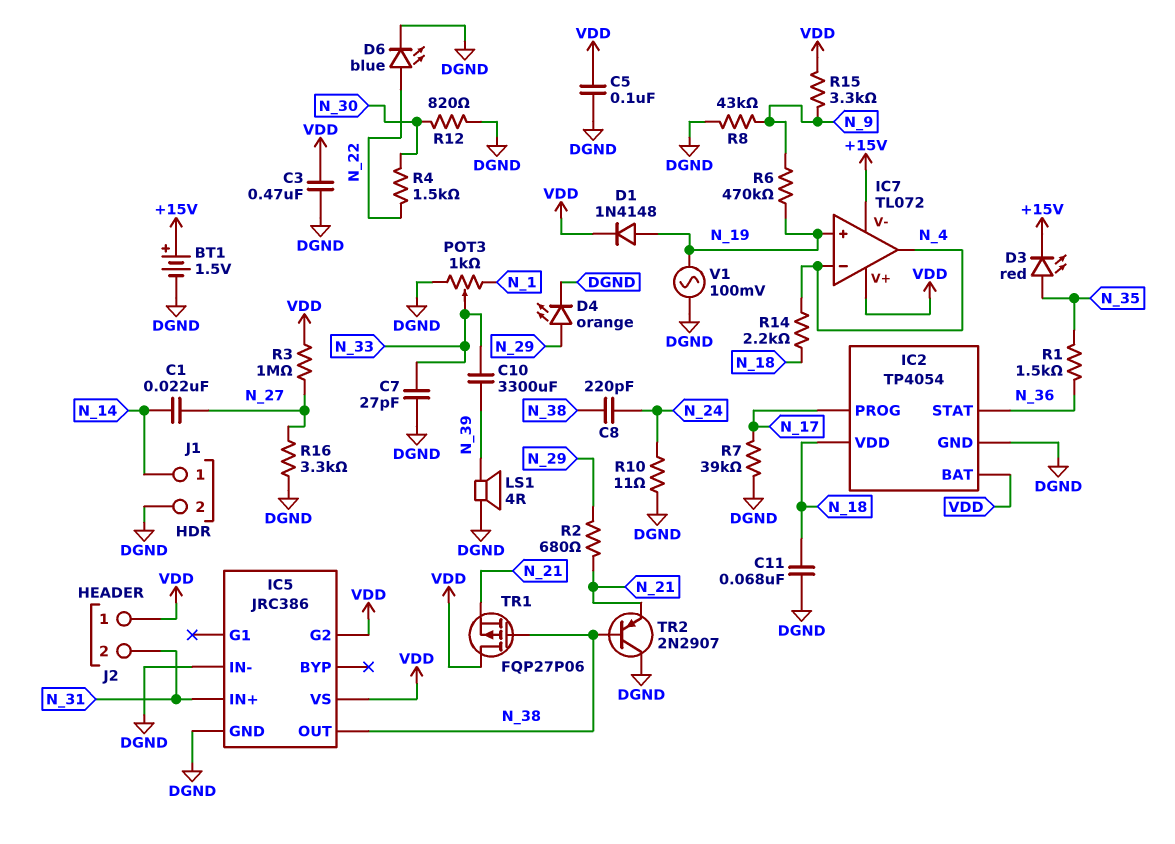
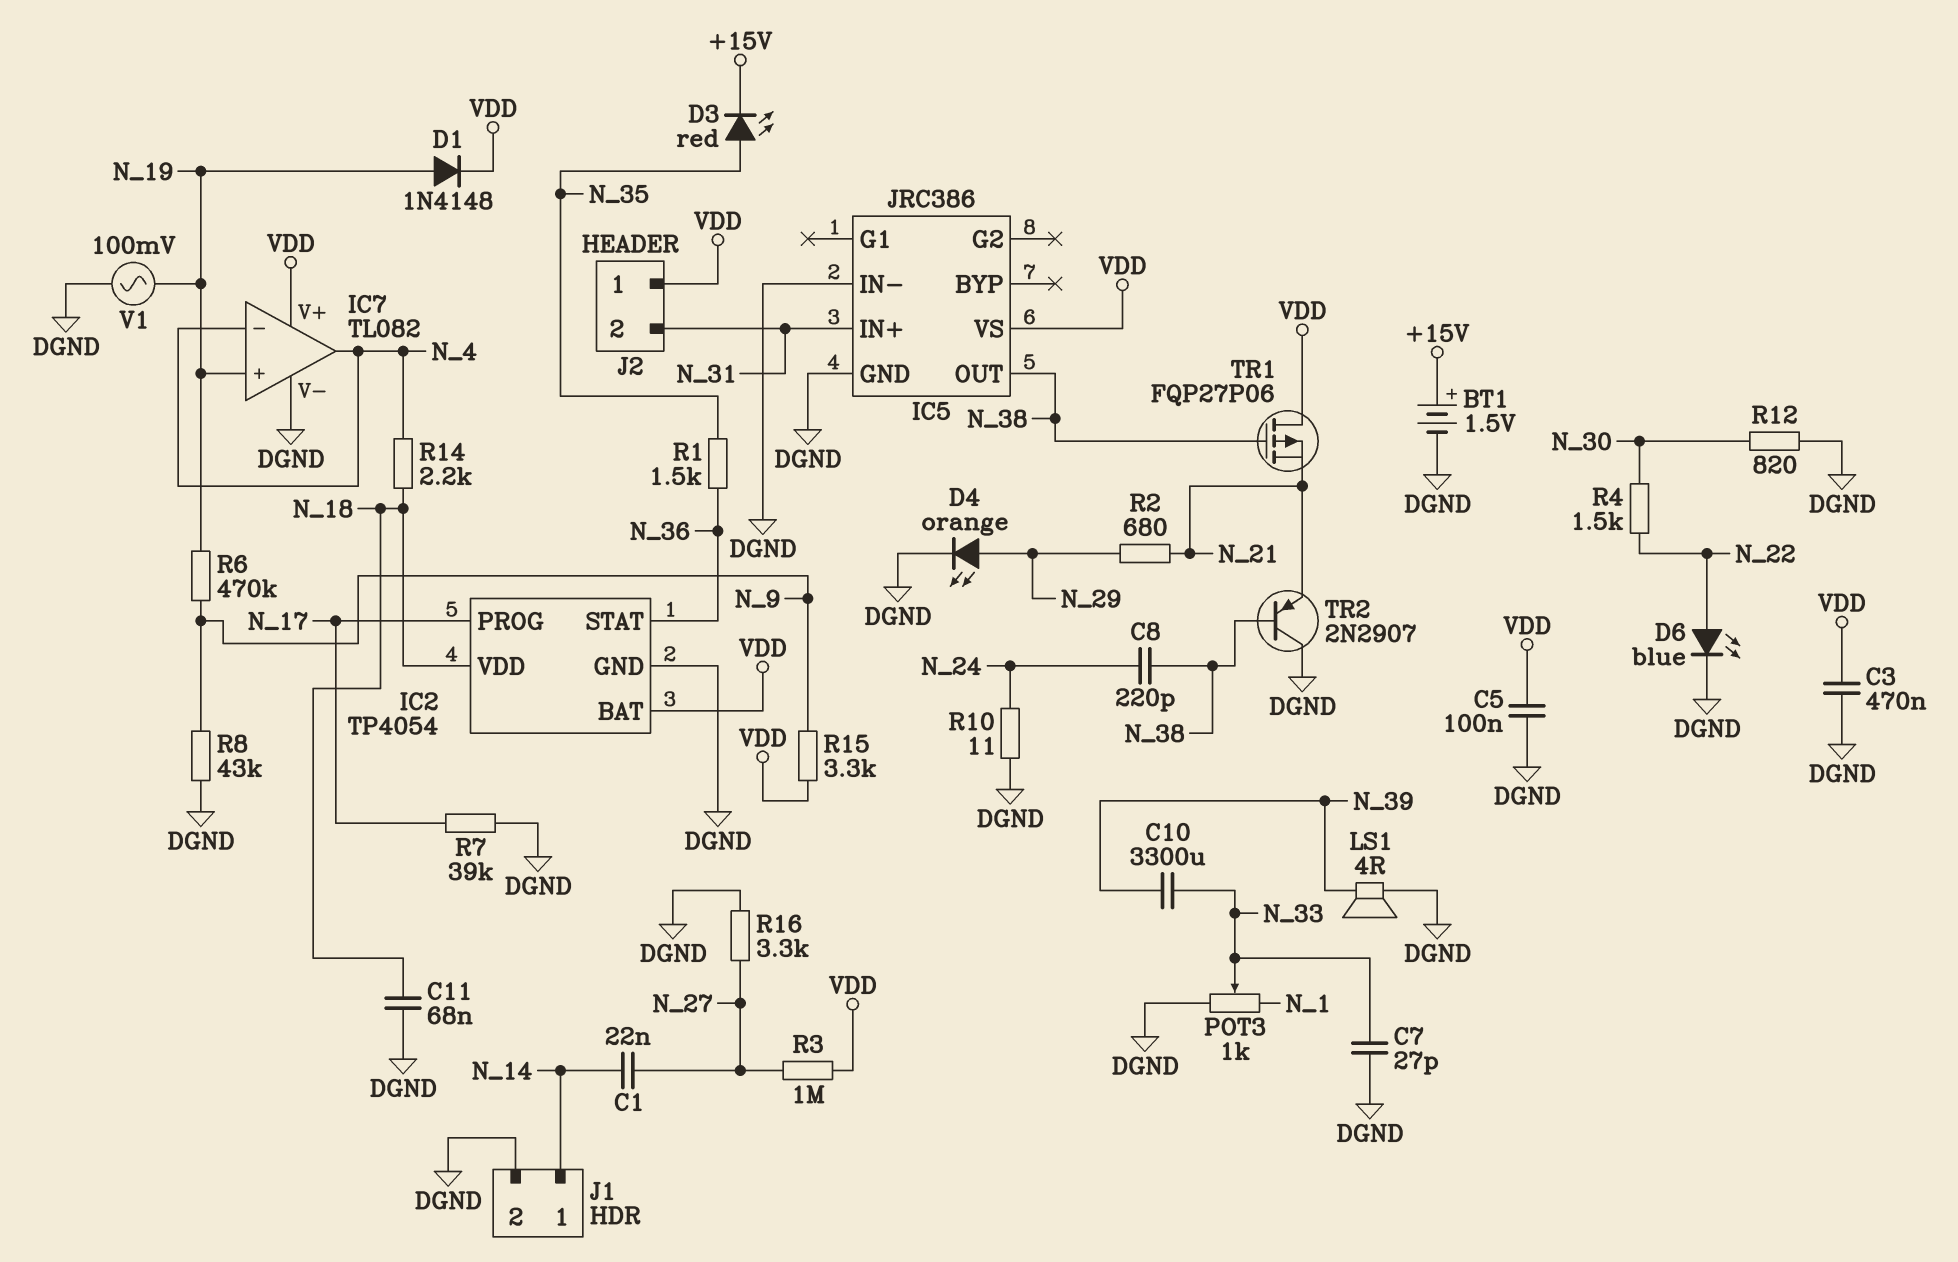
IC5 pin G2: VDD -> none
IC7: TL072 -> TL082
IC7 pin V-: +15V -> DGND

